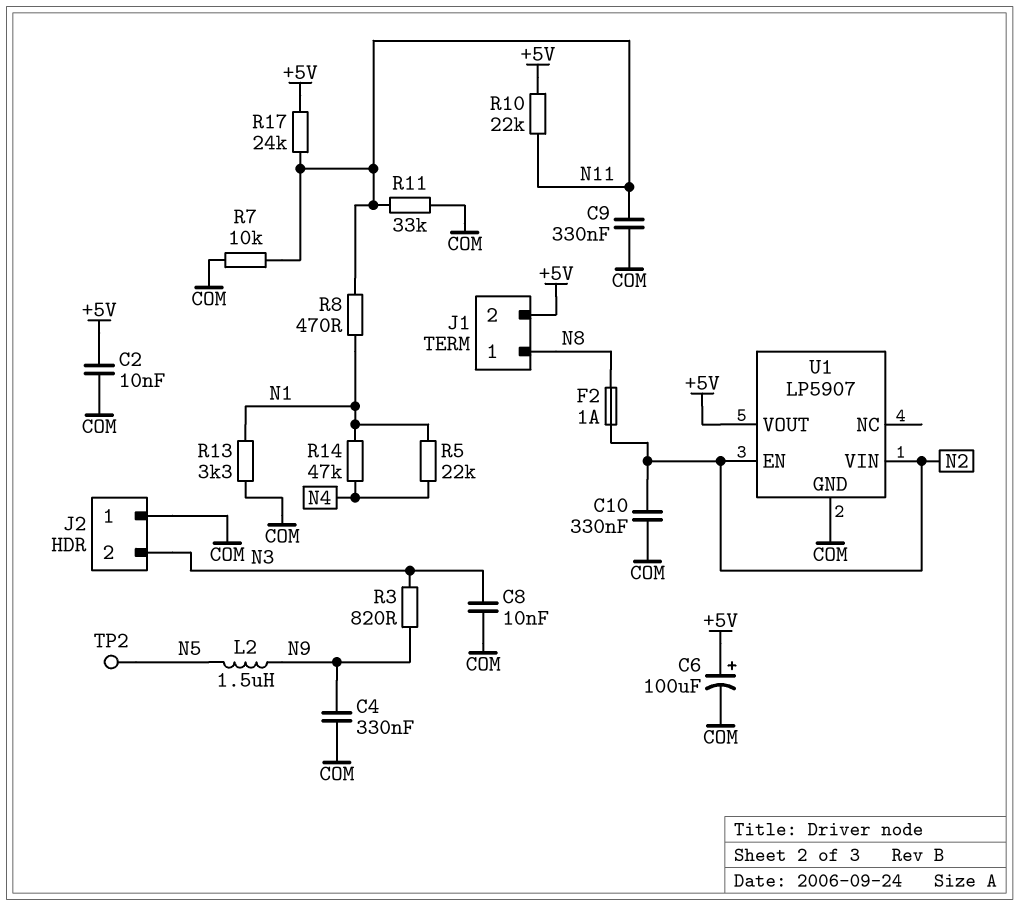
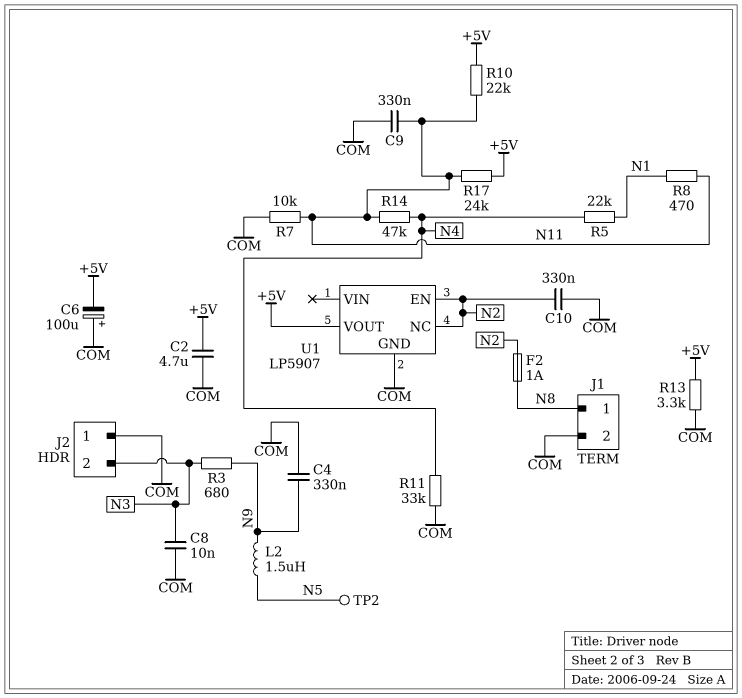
C2: 10nF (+5V, COM) -> 4.7uF (+5V, COM)
C6: 100uF (plus +5V, minus COM) -> 100uF (plus COM, minus +5V)
J1 pin 2: +5V -> COM
R3: 820 (N3, N9) -> 680 (N3, N9)
R11: 33k (COM, N11) -> 33k (COM, N4)
R13: 3.3k (COM, N1) -> 3.3k (+5V, COM)
R14: 47k (N1, N4) -> 47k (N4, N11)
U1 pin NC: none -> N2
U1 pin VIN: N2 -> none

